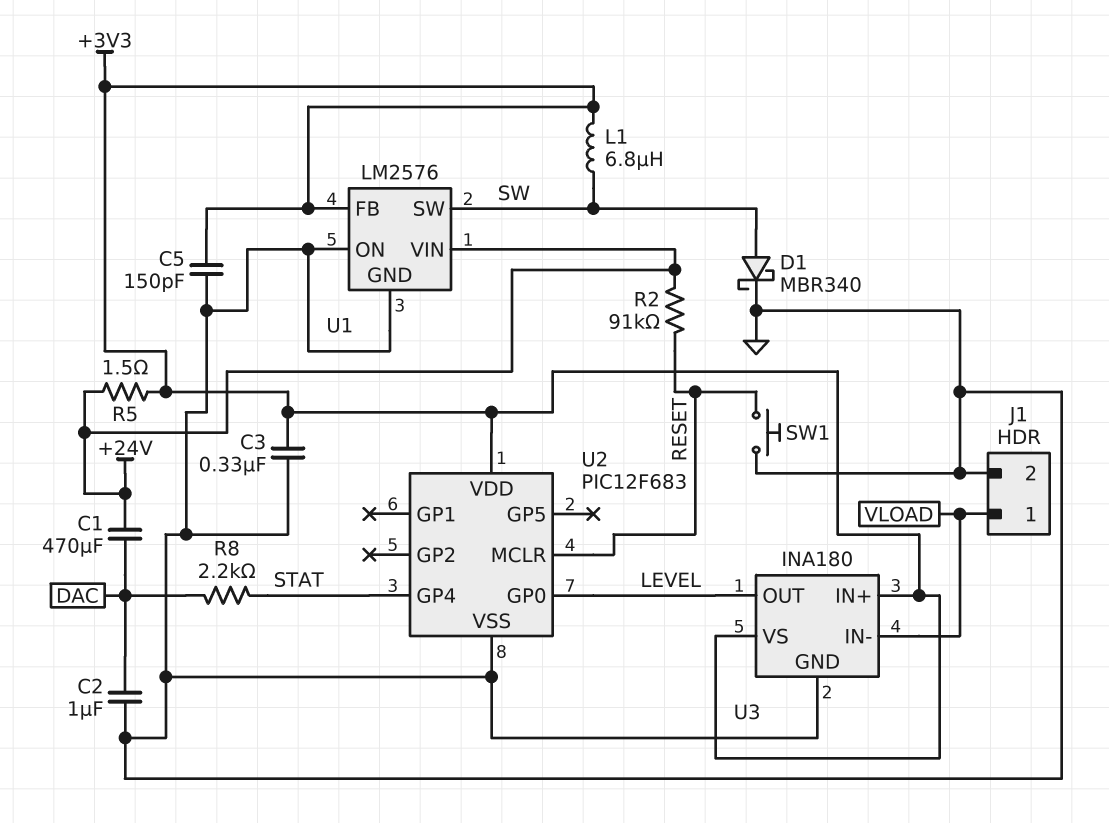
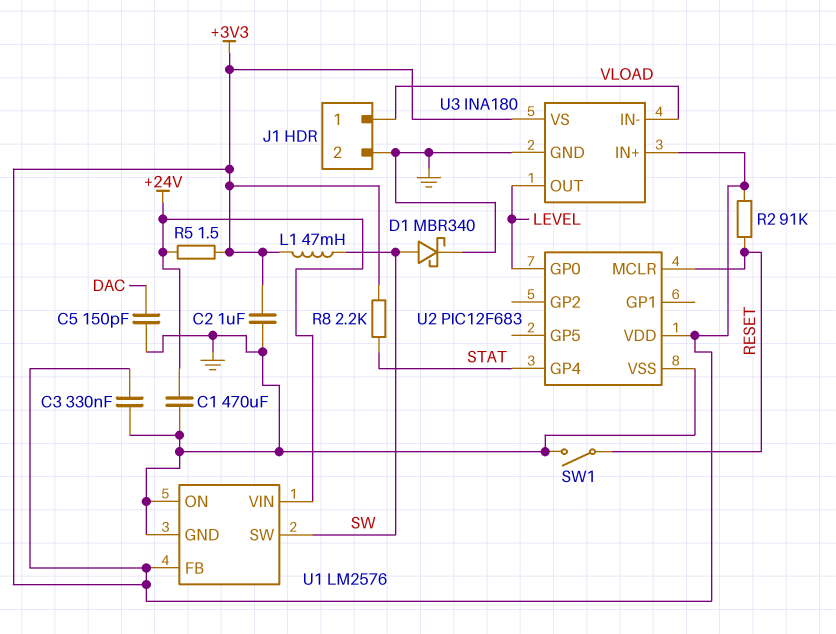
C1: 470uF (+24V, DAC) -> 470uF (+24V, GND)
C2: 1uF (DAC, GND) -> 1uF (+3V3, GND)
C5: 150pF (+3V3, GND) -> 150pF (DAC, GND)
L1: 6.8uH (+3V3, SW) -> 47mH (+3V3, SW)
R2: 91k (+24V, RESET) -> 91k (+3V3, RESET)
R8: 2.2k (DAC, STAT) -> 2.2k (+3V3, STAT)
SW1: button (GND, RESET) -> switch (GND, RESET)

